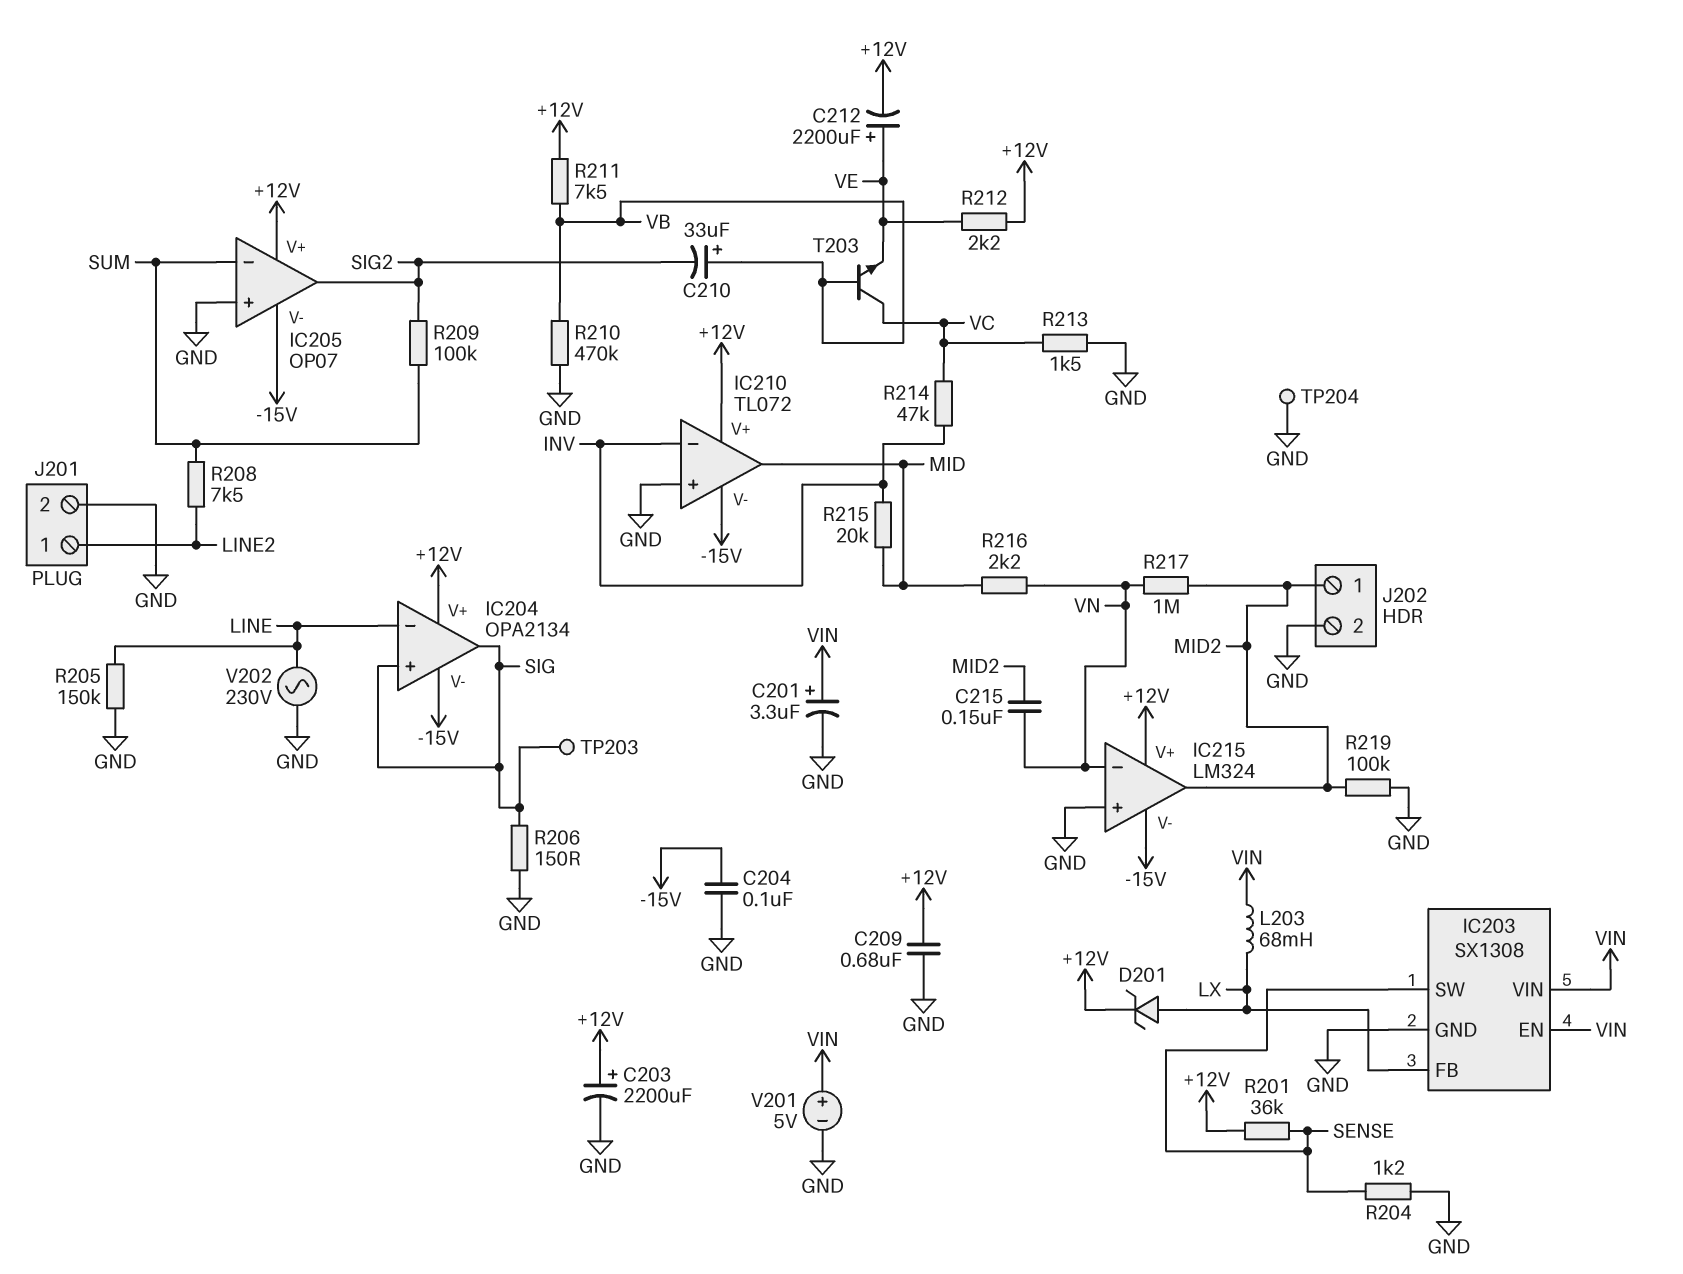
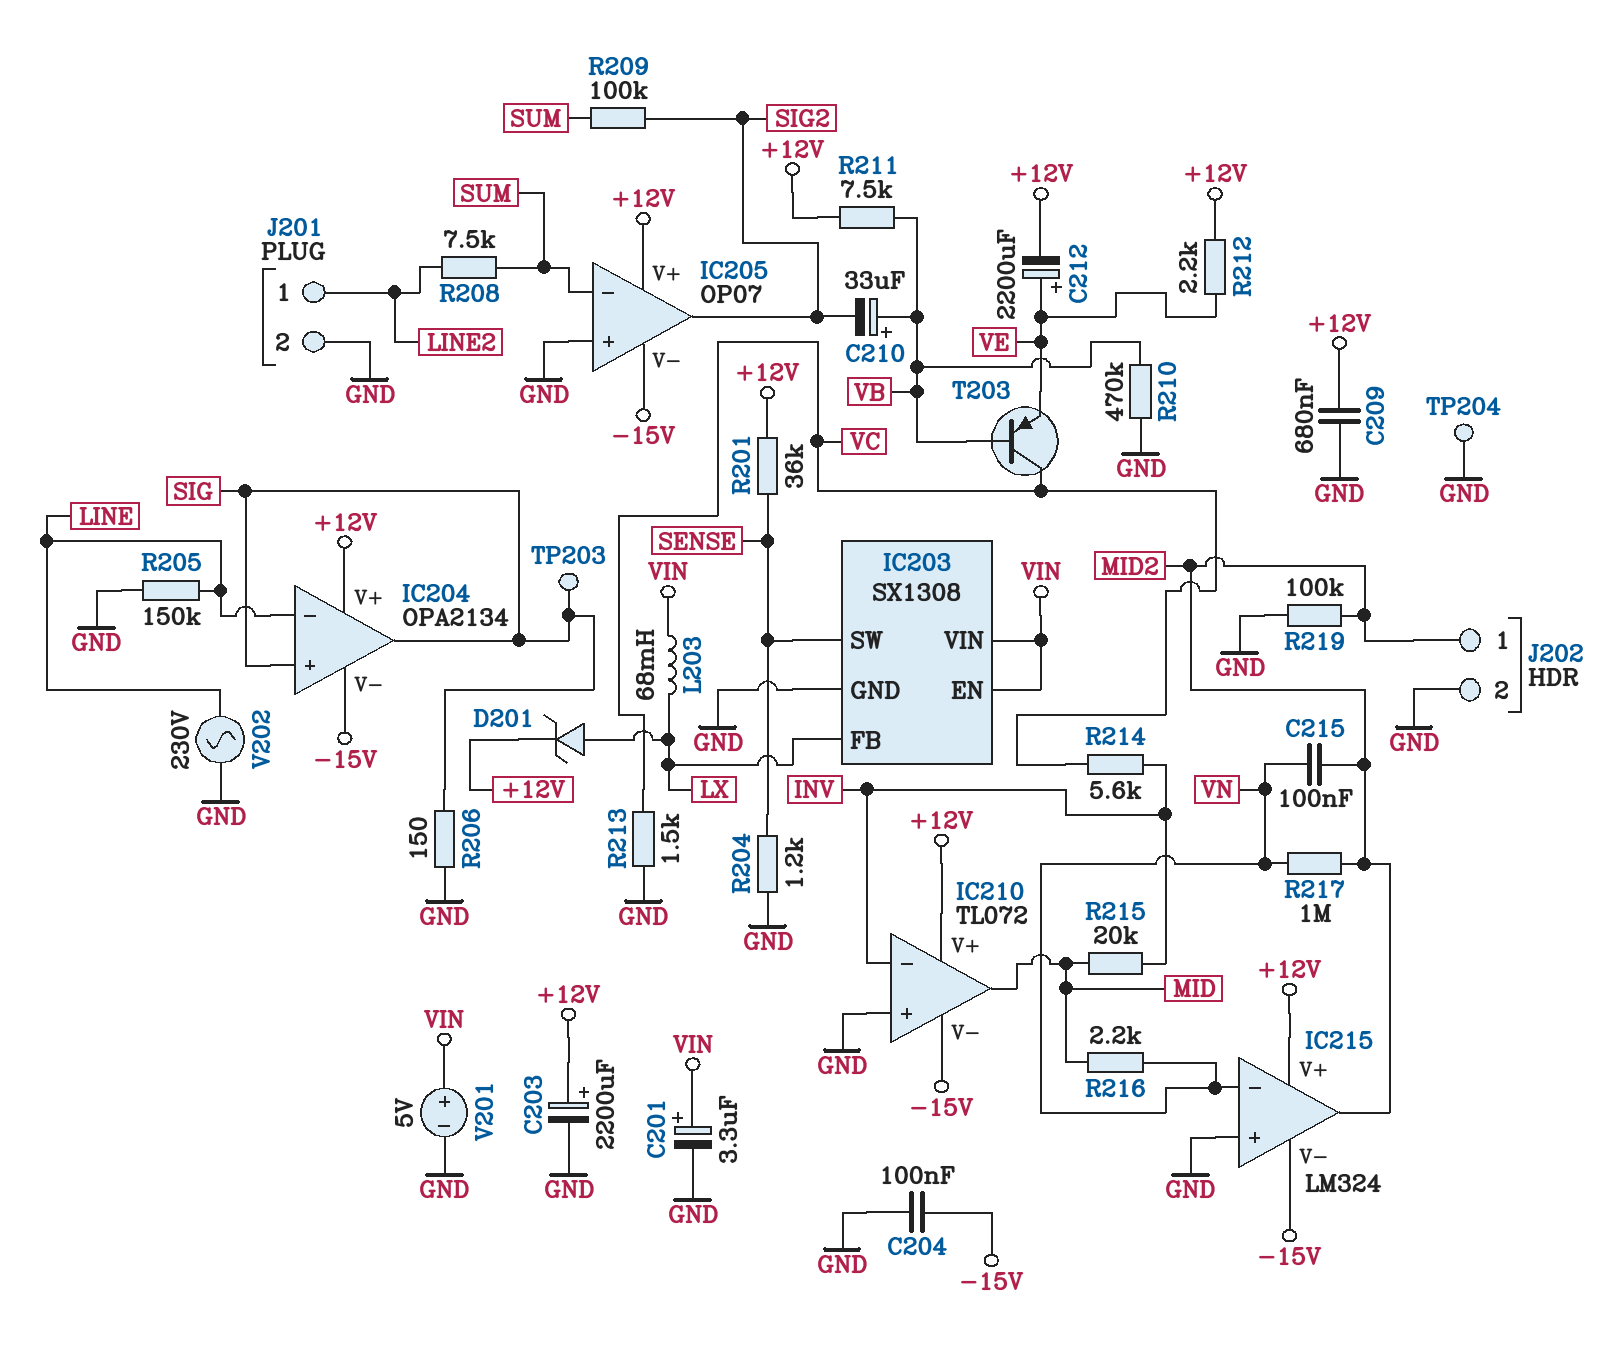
C215: 150nF (MID2, VN) -> 100nF (MID2, VN)
R214: 47k (INV, VC) -> 5.6k (INV, VC)
T203: NPN (B VB, C VC, E VE) -> PNP (B VB, C VC, E VE)

